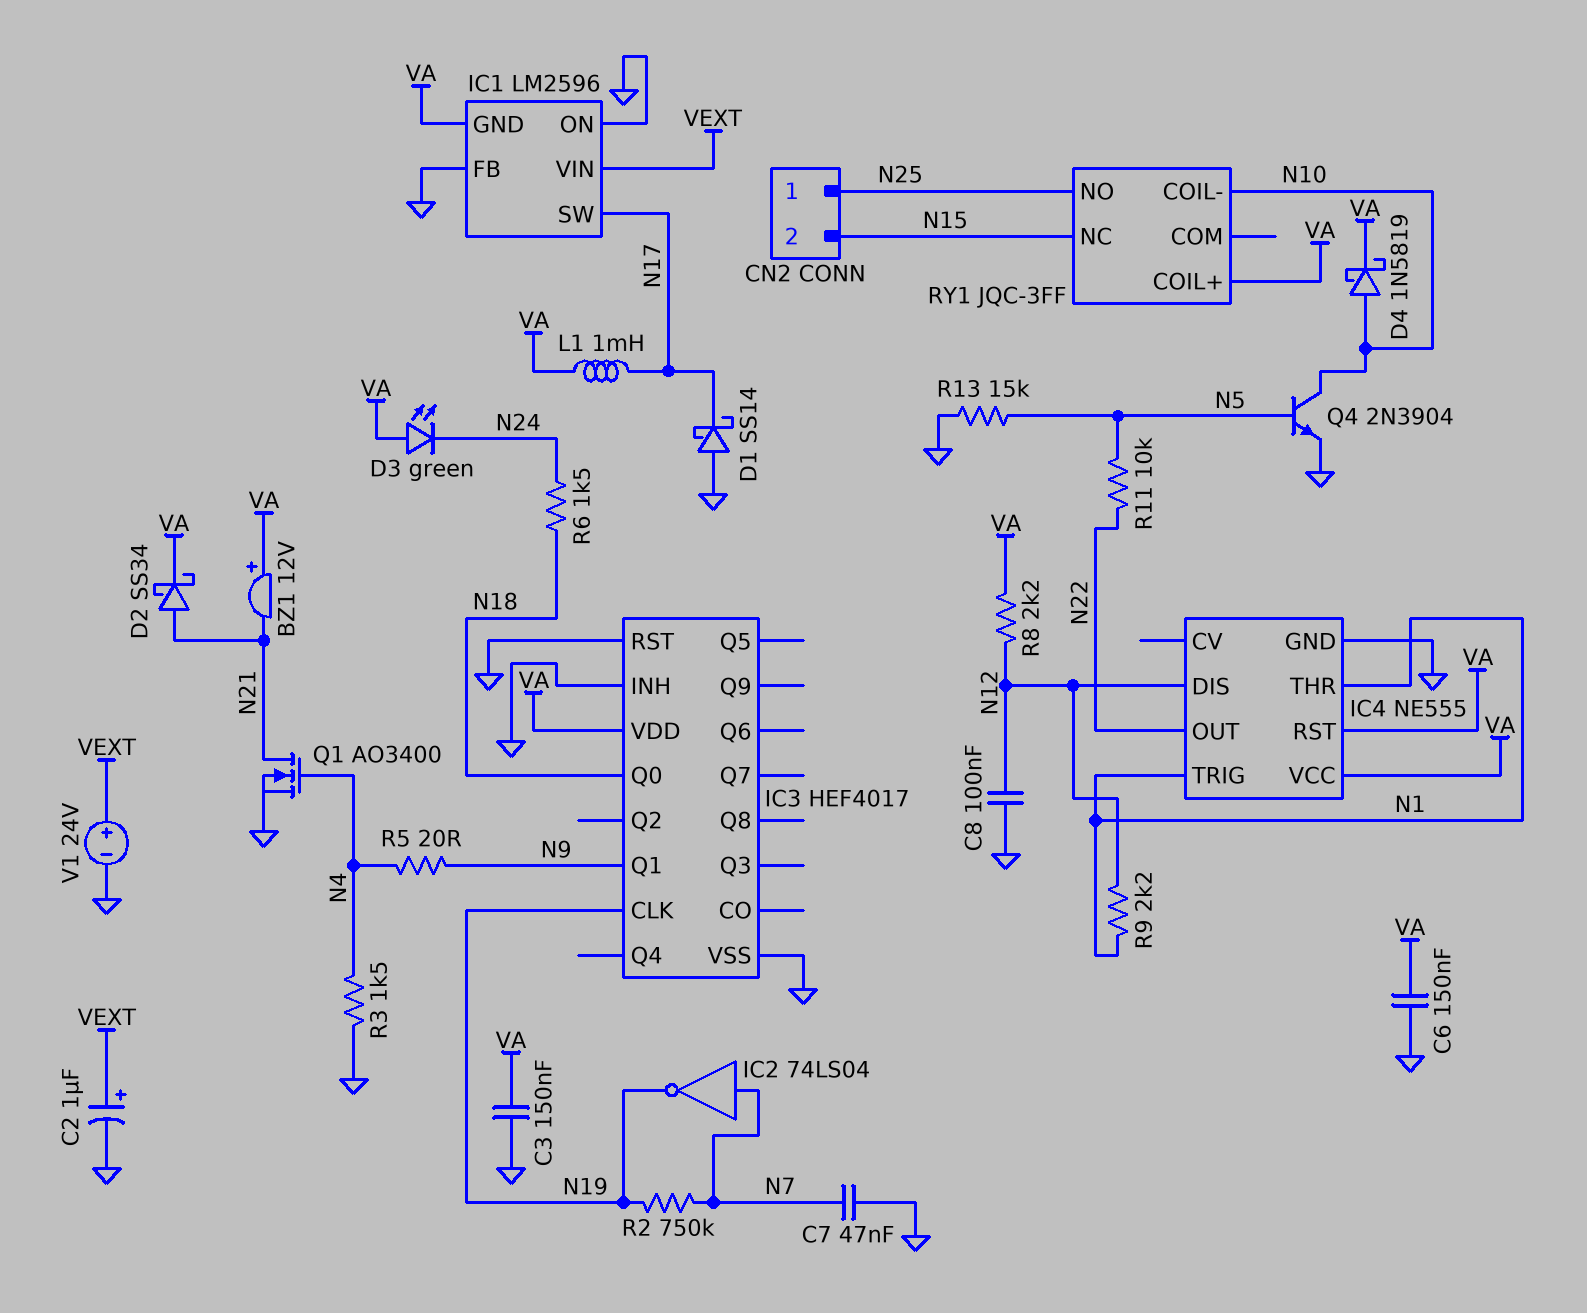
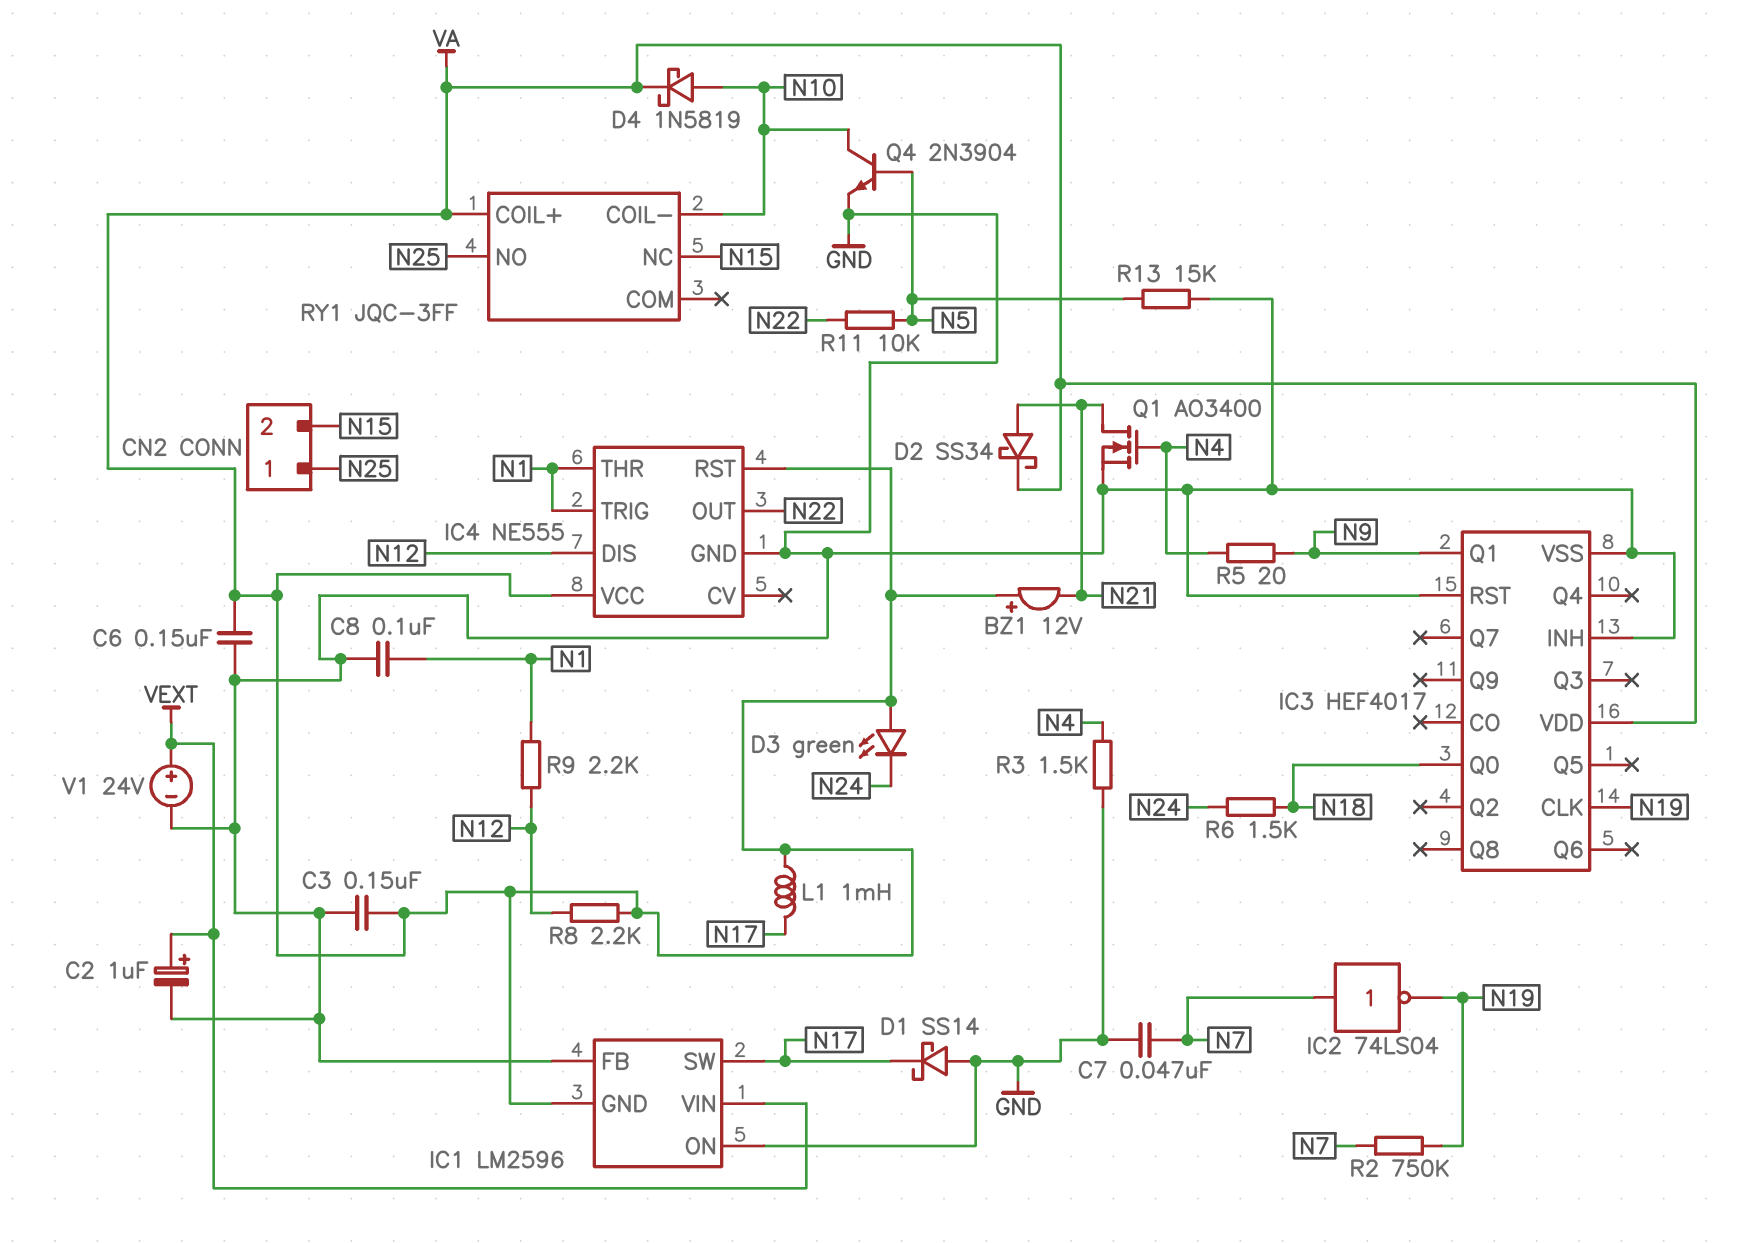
C8: 100nF (GND, N12) -> 100nF (GND, N1)

